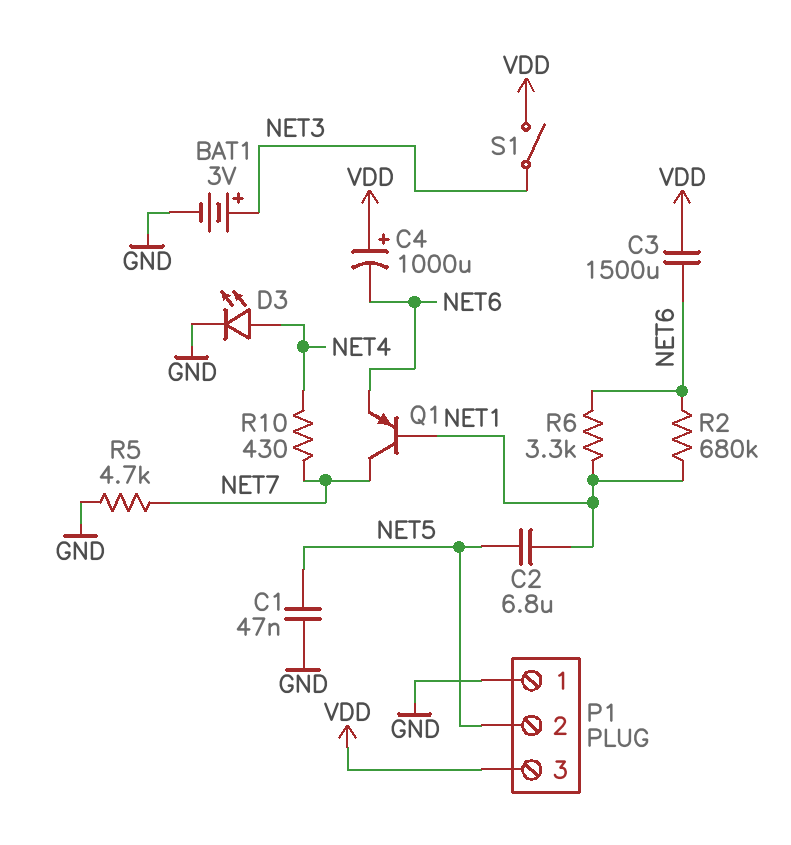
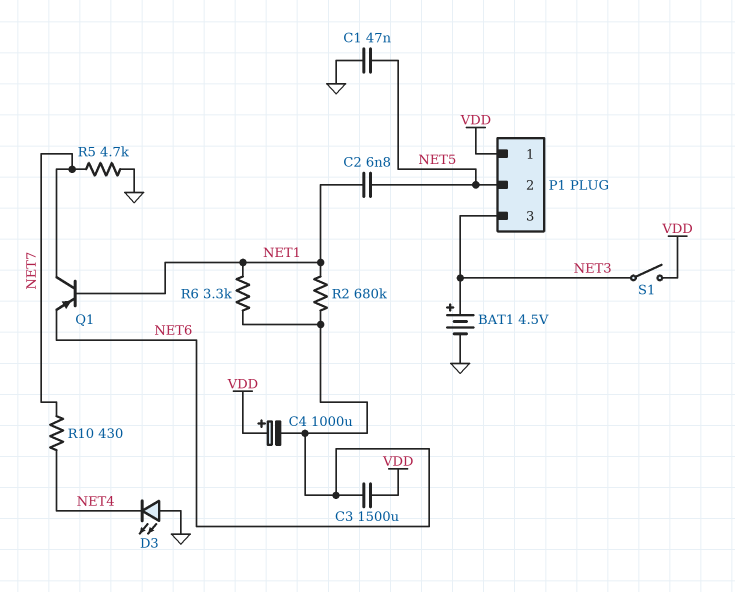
BAT1: 3V (plus NET3, minus GND) -> 4.5V (plus NET3, minus GND)
C2: 6.8uF (NET1, NET5) -> 6.8nF (NET1, NET5)
D3: LED (A NET4, K GND) -> LED (A GND, K NET4)
P1 pin 1: GND -> VDD
P1 pin 3: VDD -> NET3

